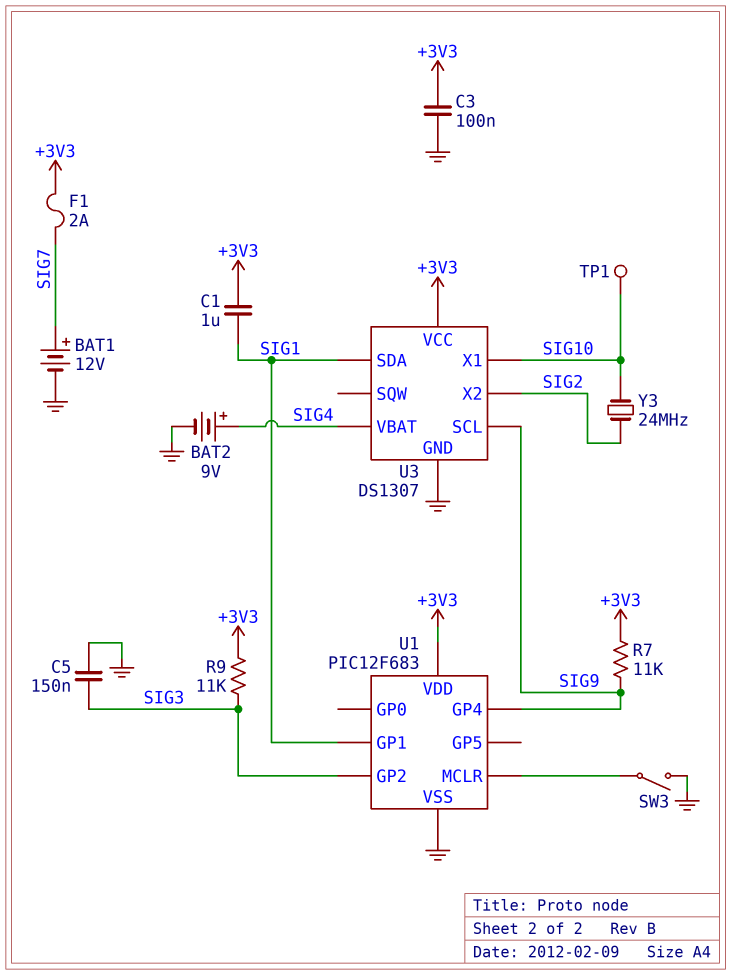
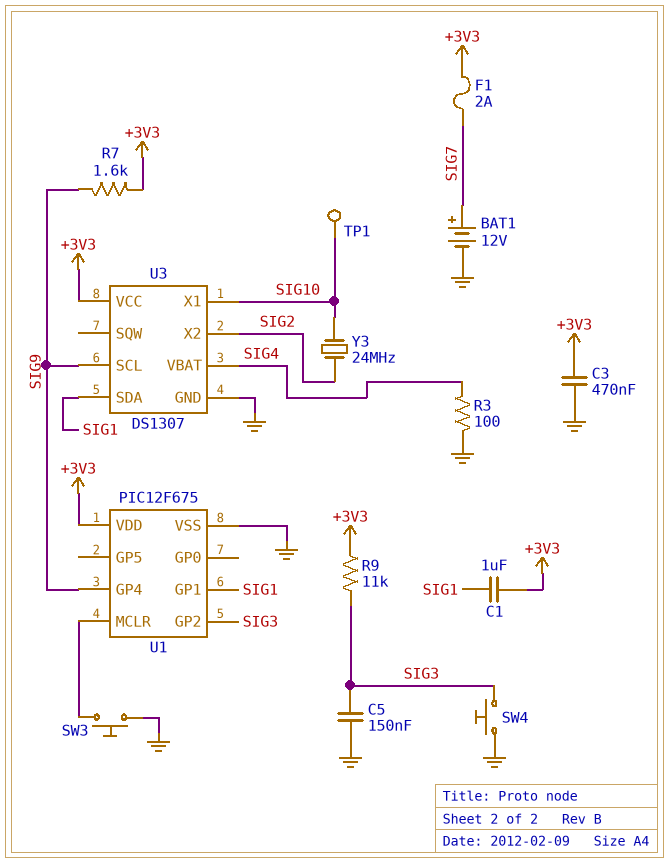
BAT2: 9V (plus SIG4, minus GND) -> none
C3: 100nF (+3V3, GND) -> 470nF (+3V3, GND)
R3: none -> 100 (GND, SIG4)
R7: 11k (+3V3, SIG9) -> 1.6k (+3V3, SIG9)
SW3: switch (GND, U1/MCLR) -> button (GND, U1/MCLR)
SW4: none -> button (GND, SIG3)
U1: PIC12F683 -> PIC12F675

